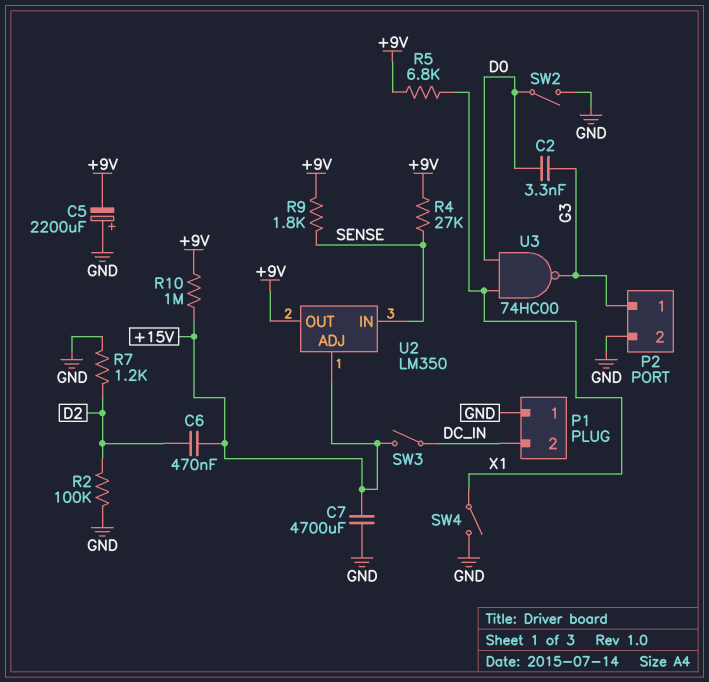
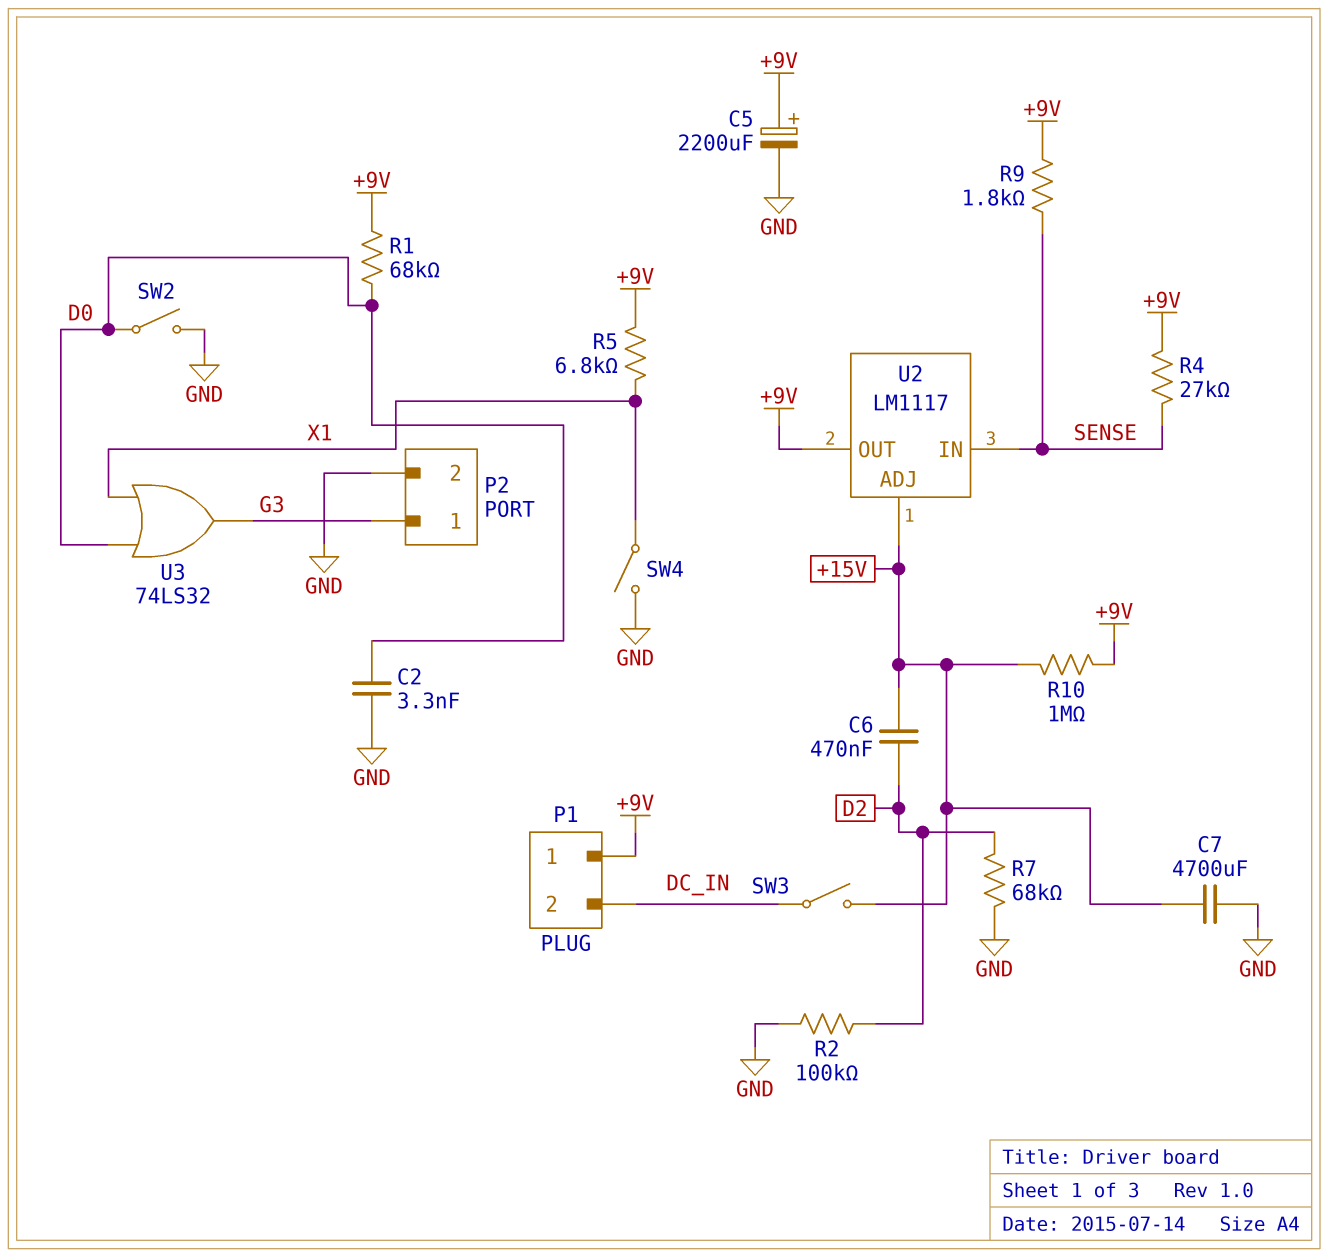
C2: 3.3nF (D0, G3) -> 3.3nF (D0, GND)
C5: 2200uF (plus GND, minus +9V) -> 2200uF (plus +9V, minus GND)
P1 pin 1: GND -> +9V
R1: none -> 68k (+9V, D0)
R7: 1.2k (D2, GND) -> 68k (D2, GND)
U2: LM350 -> LM1117
U3: NAND 74HC00 (in D0, in X1, out G3) -> OR 74LS32 (in D0, in X1, out G3)

